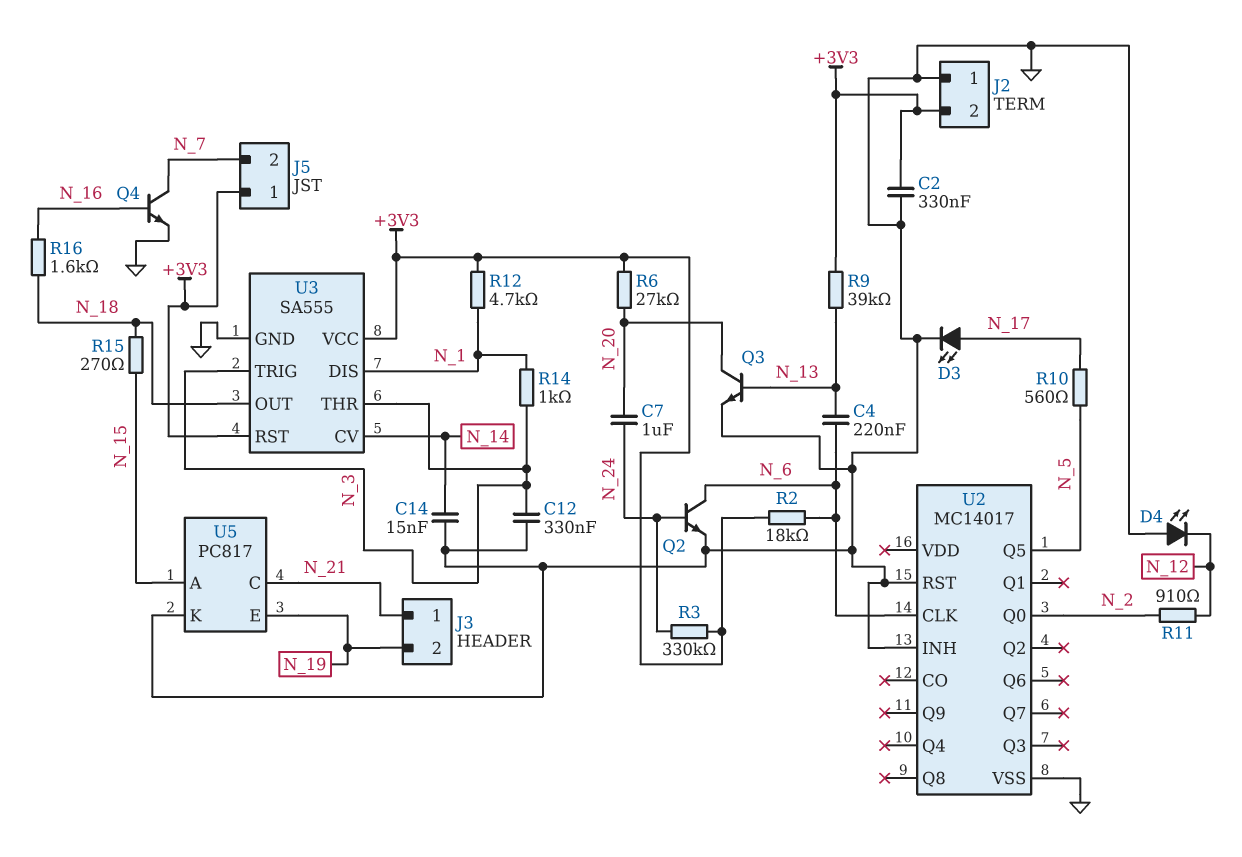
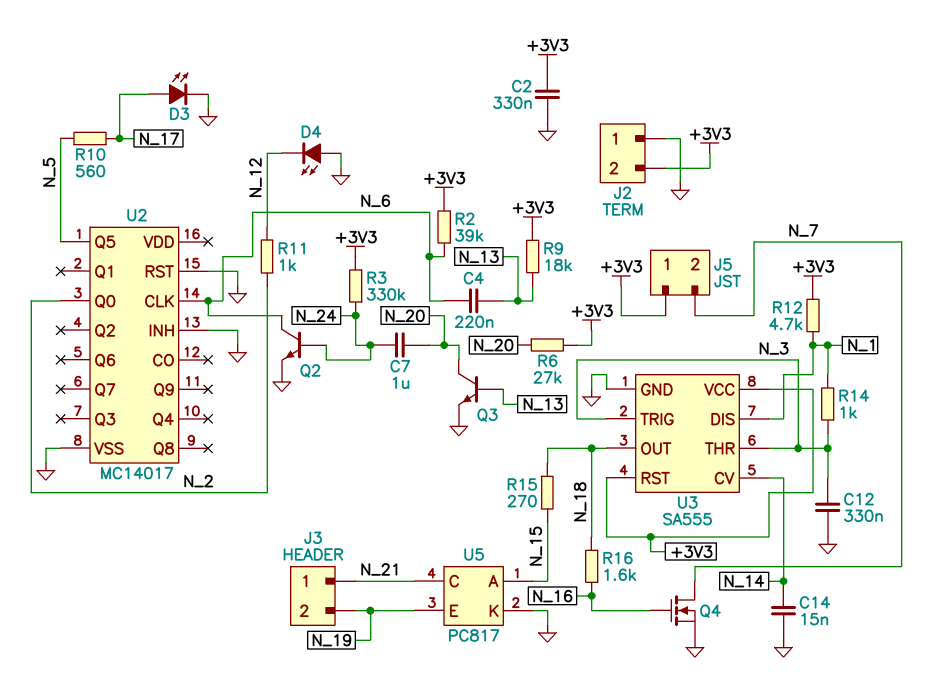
Q4: NPN (B N_16, C N_7, E GND) -> NMOS (G N_16, D N_7, S GND)
R2: 18k (+3V3, N_6) -> 39k (+3V3, N_6)
R9: 39k (+3V3, N_13) -> 18k (+3V3, N_13)
R11: 910 (N_2, N_12) -> 1k (N_2, N_12)

